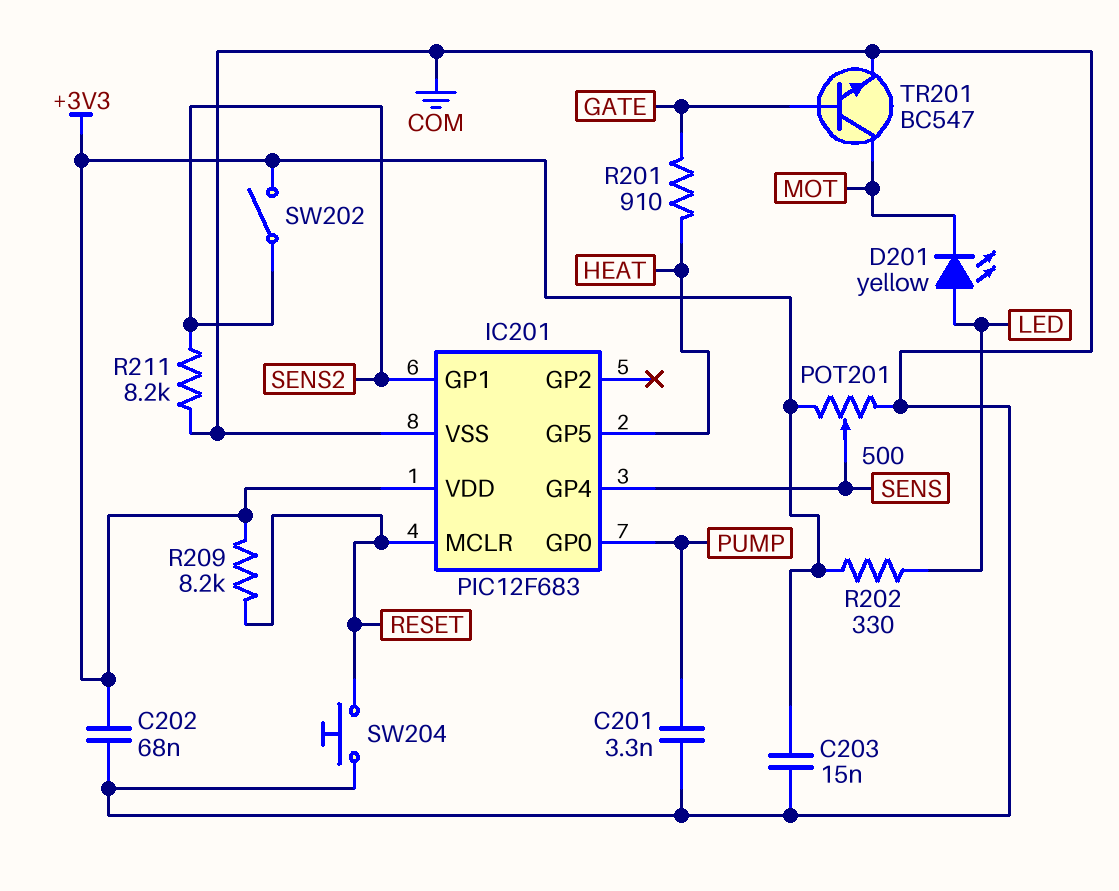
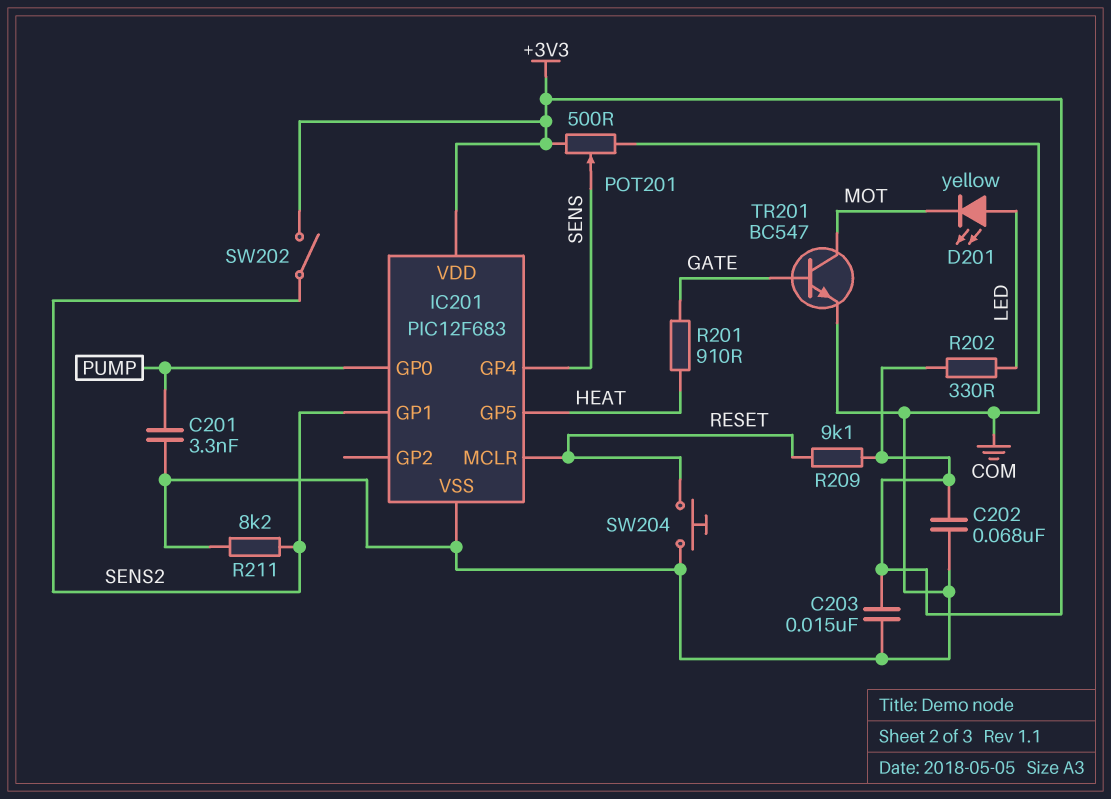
R209: 8.2k (+3V3, RESET) -> 9.1k (+3V3, RESET)

